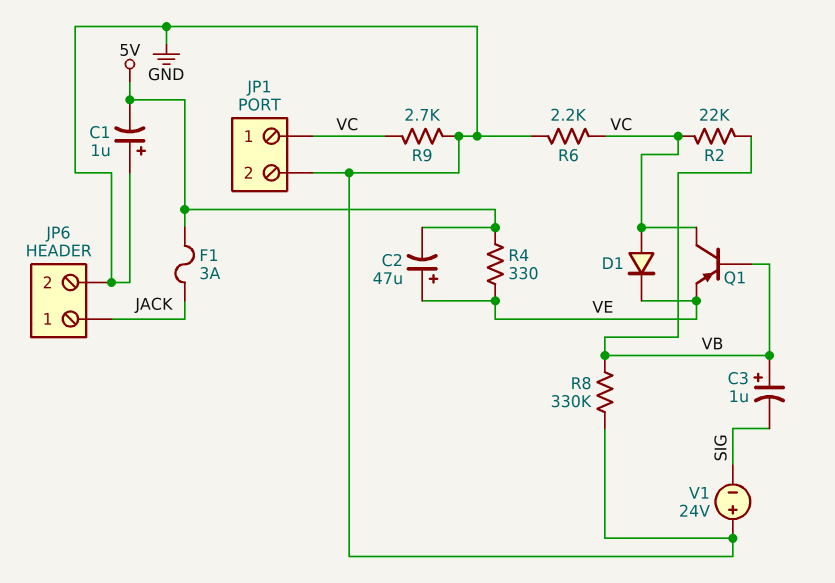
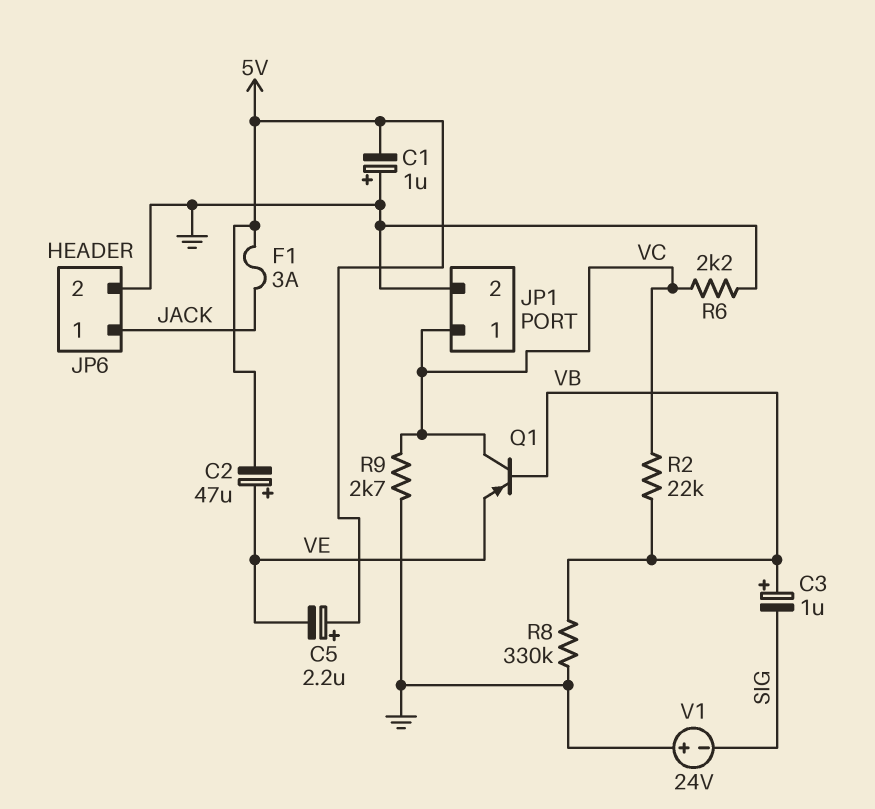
C5: none -> 2.2uF (plus 5V, minus VE)
D1: diode (A VC, K VE) -> none
R4: 330 (5V, VE) -> none

